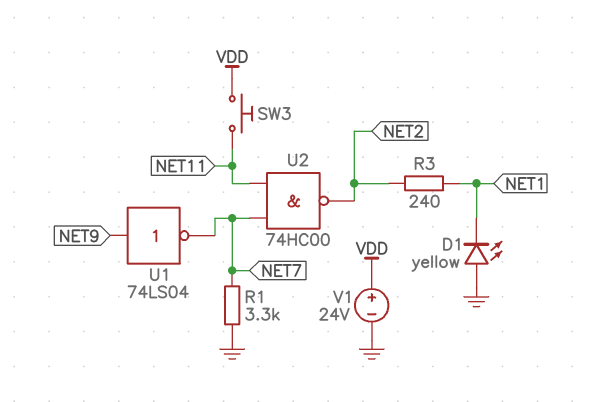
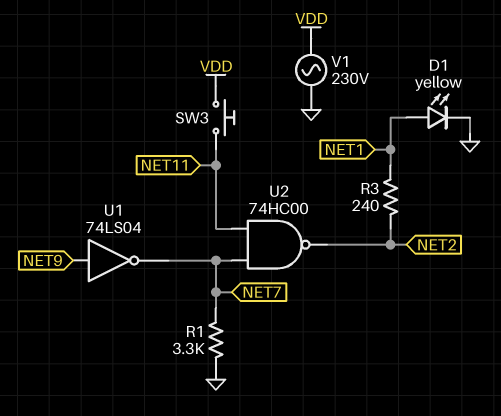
D1: LED yellow (A GND, K NET1) -> LED yellow (A NET1, K GND)
V1: 24V (plus VDD, minus GND) -> AC 230V (GND, VDD)

